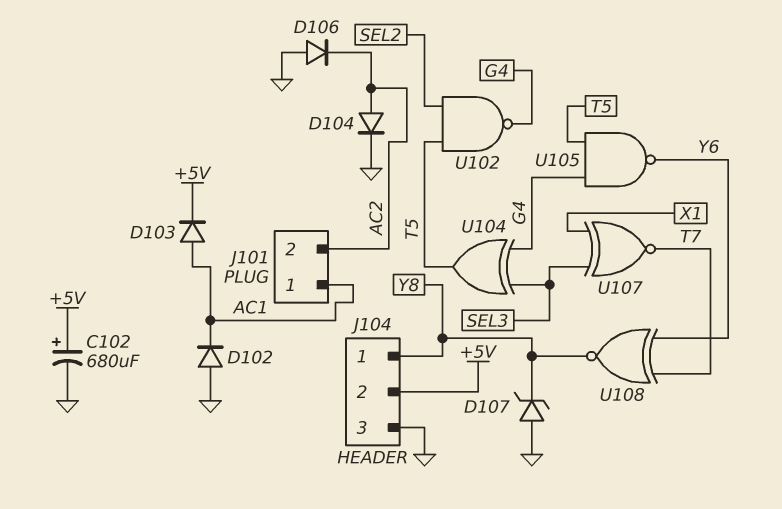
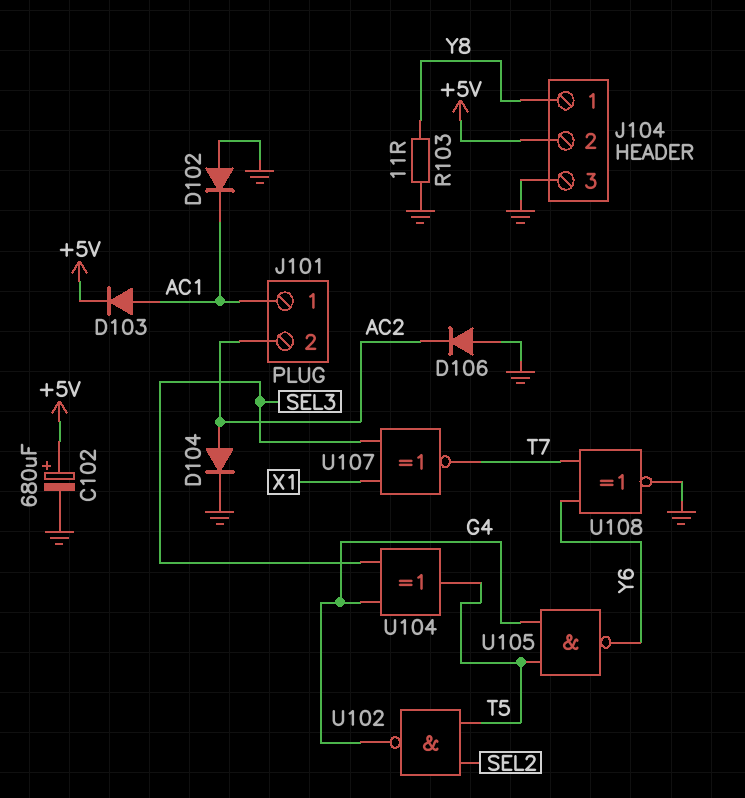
D107: zener (A GND, K Y8) -> none
R103: none -> 11 (GND, Y8)
U108: XNOR (in T7, in Y6, out Y8) -> XNOR (in T7, in Y6, out GND)

